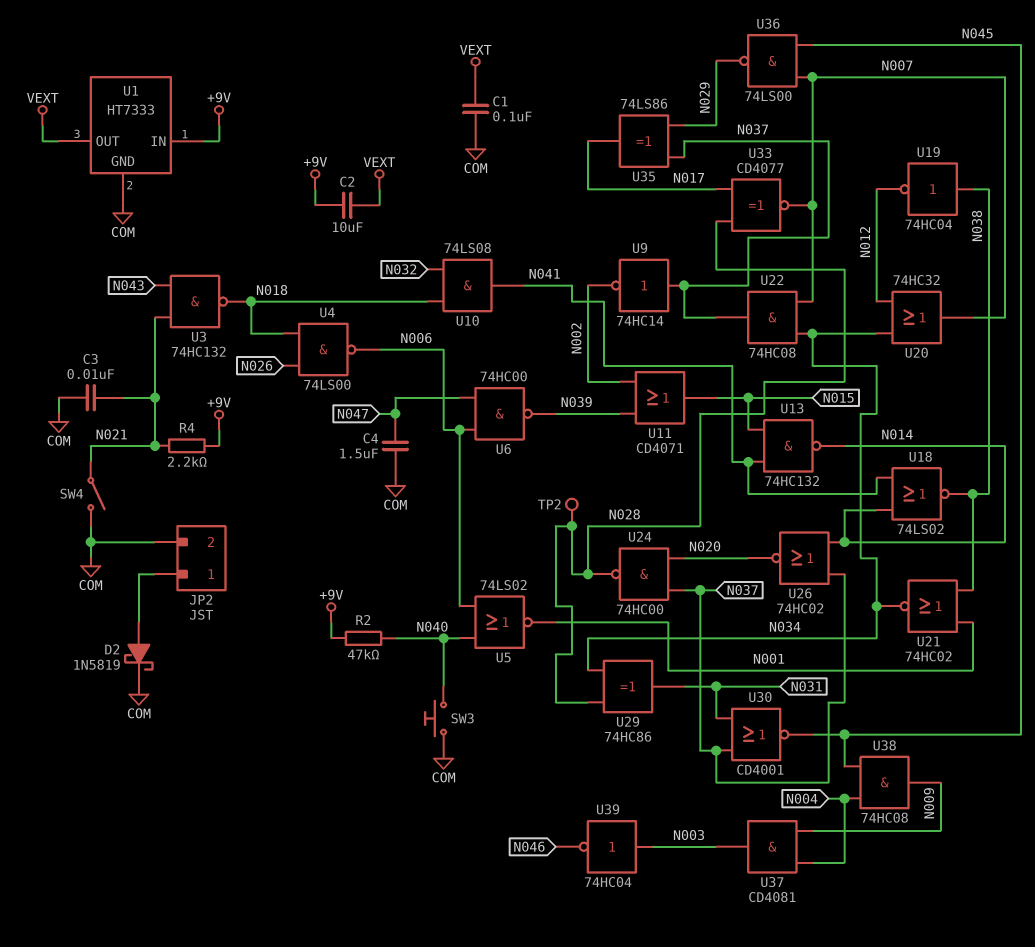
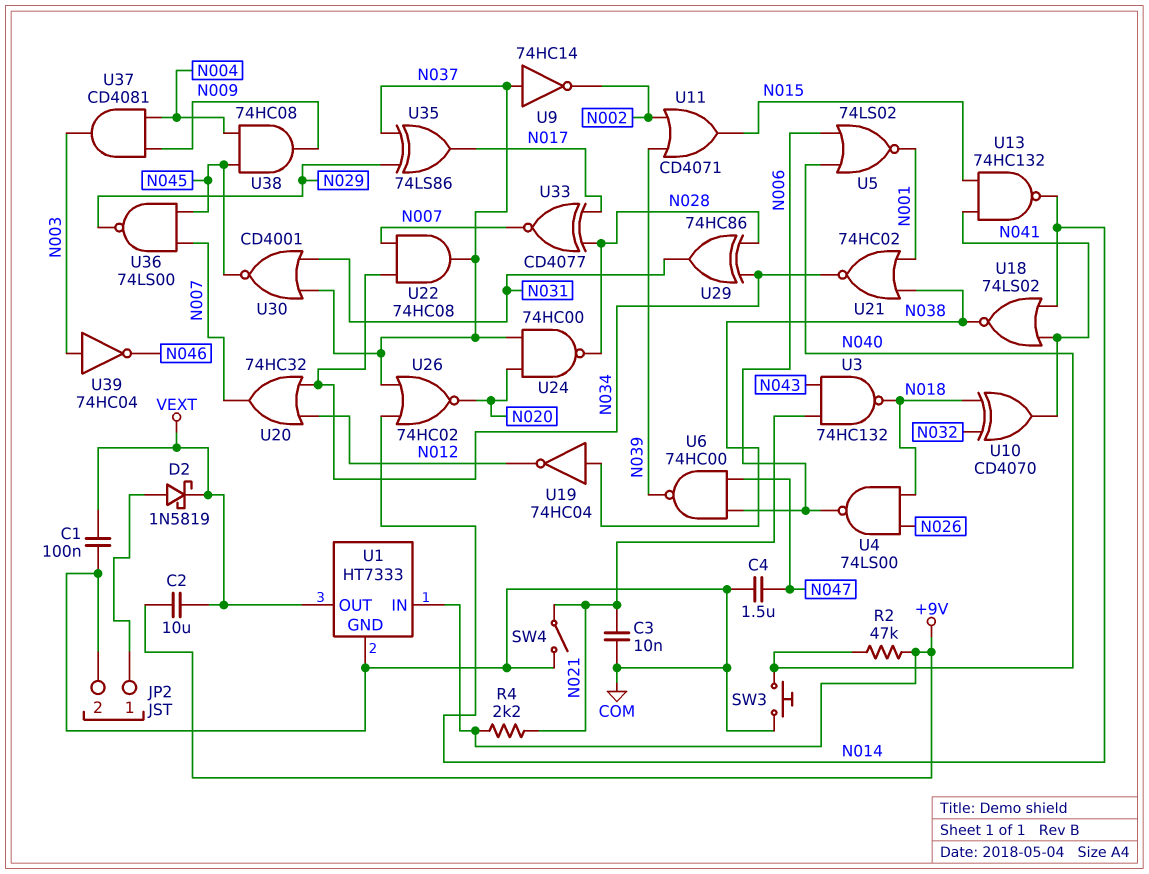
D2: schottky 1N5819 (A JP2/1, K COM) -> schottky 1N5819 (A JP2/1, K VEXT)
TP2: test point (N028) -> none
U10: AND 74LS08 (in N018, in N032, out N041) -> XOR CD4070 (in N018, in N032, out N041)

